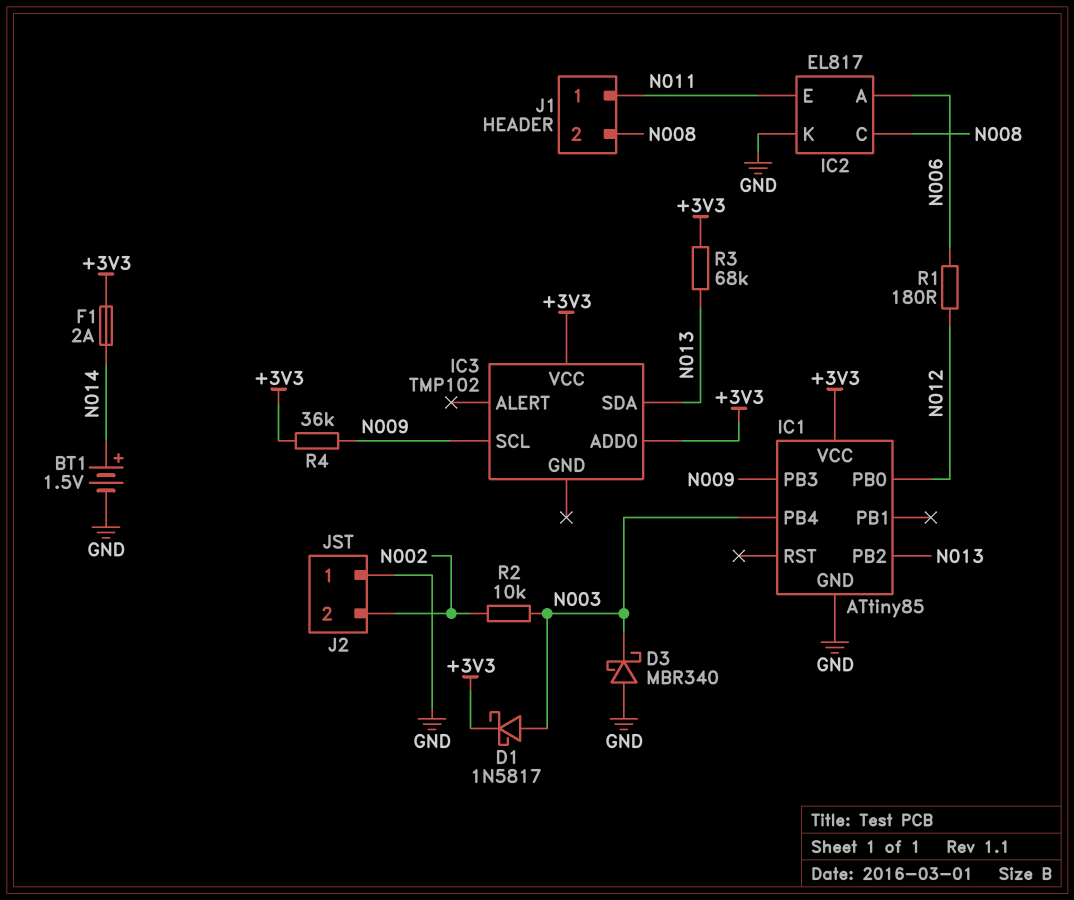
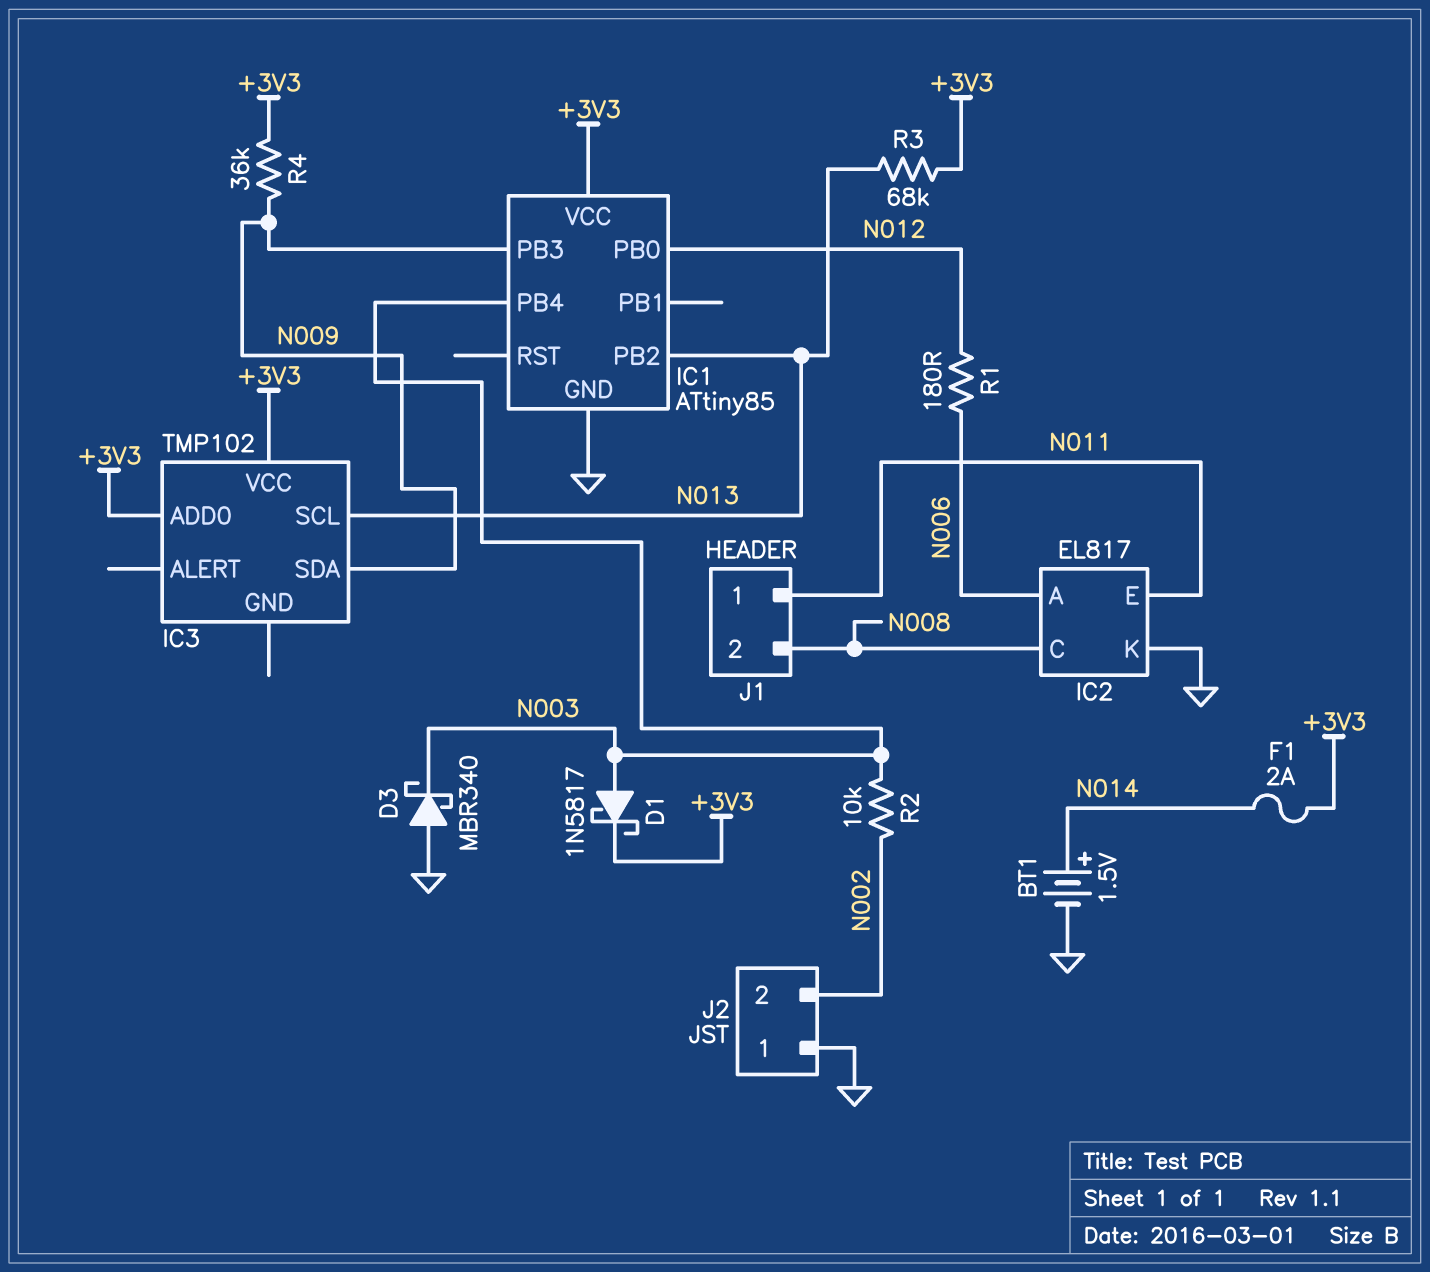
IC3 pin SCL: N009 -> N013
IC3 pin SDA: N013 -> N009

